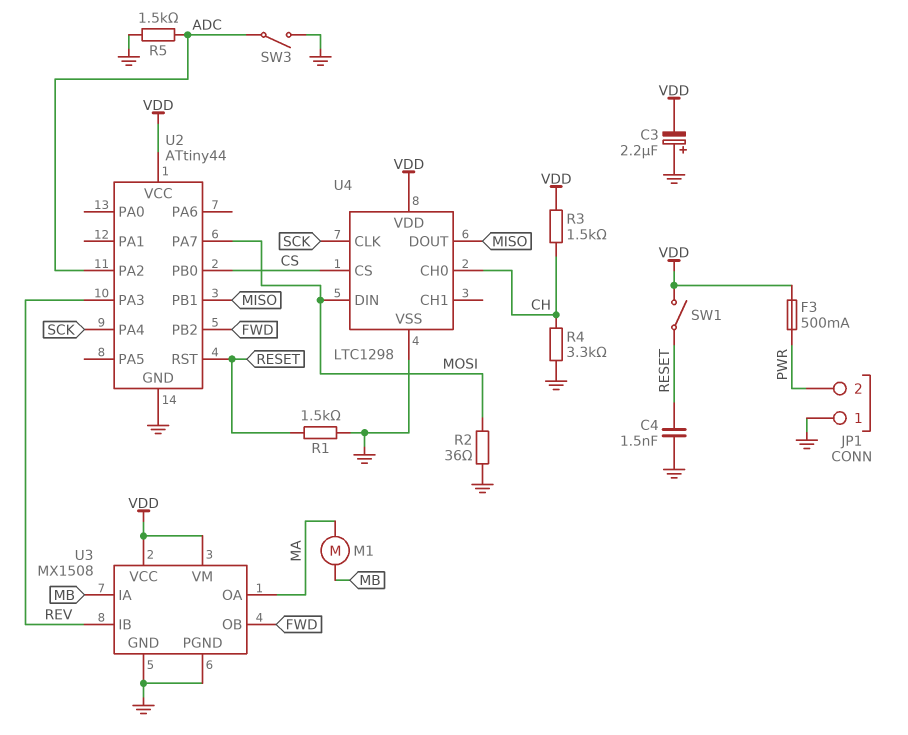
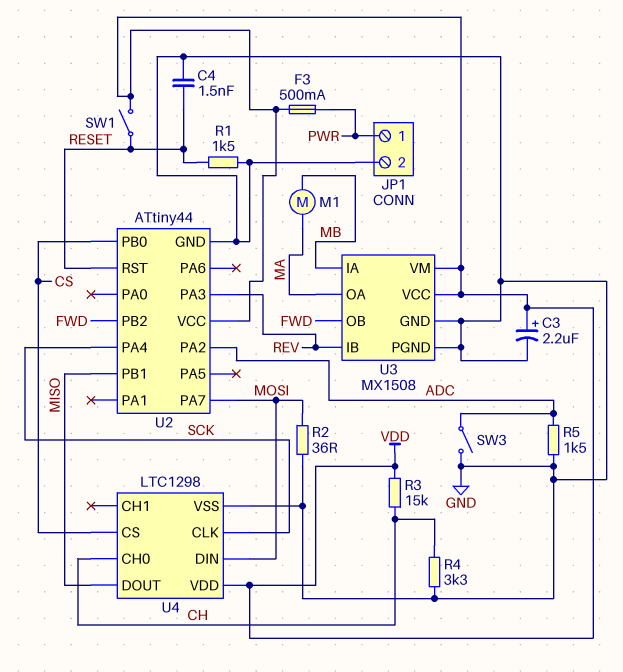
C3: 2.2uF (plus GND, minus VDD) -> 2.2uF (plus VDD, minus GND)
JP1 pin 1: GND -> PWR
JP1 pin 2: PWR -> GND
R3: 1.5k (CH, VDD) -> 15k (CH, VDD)

